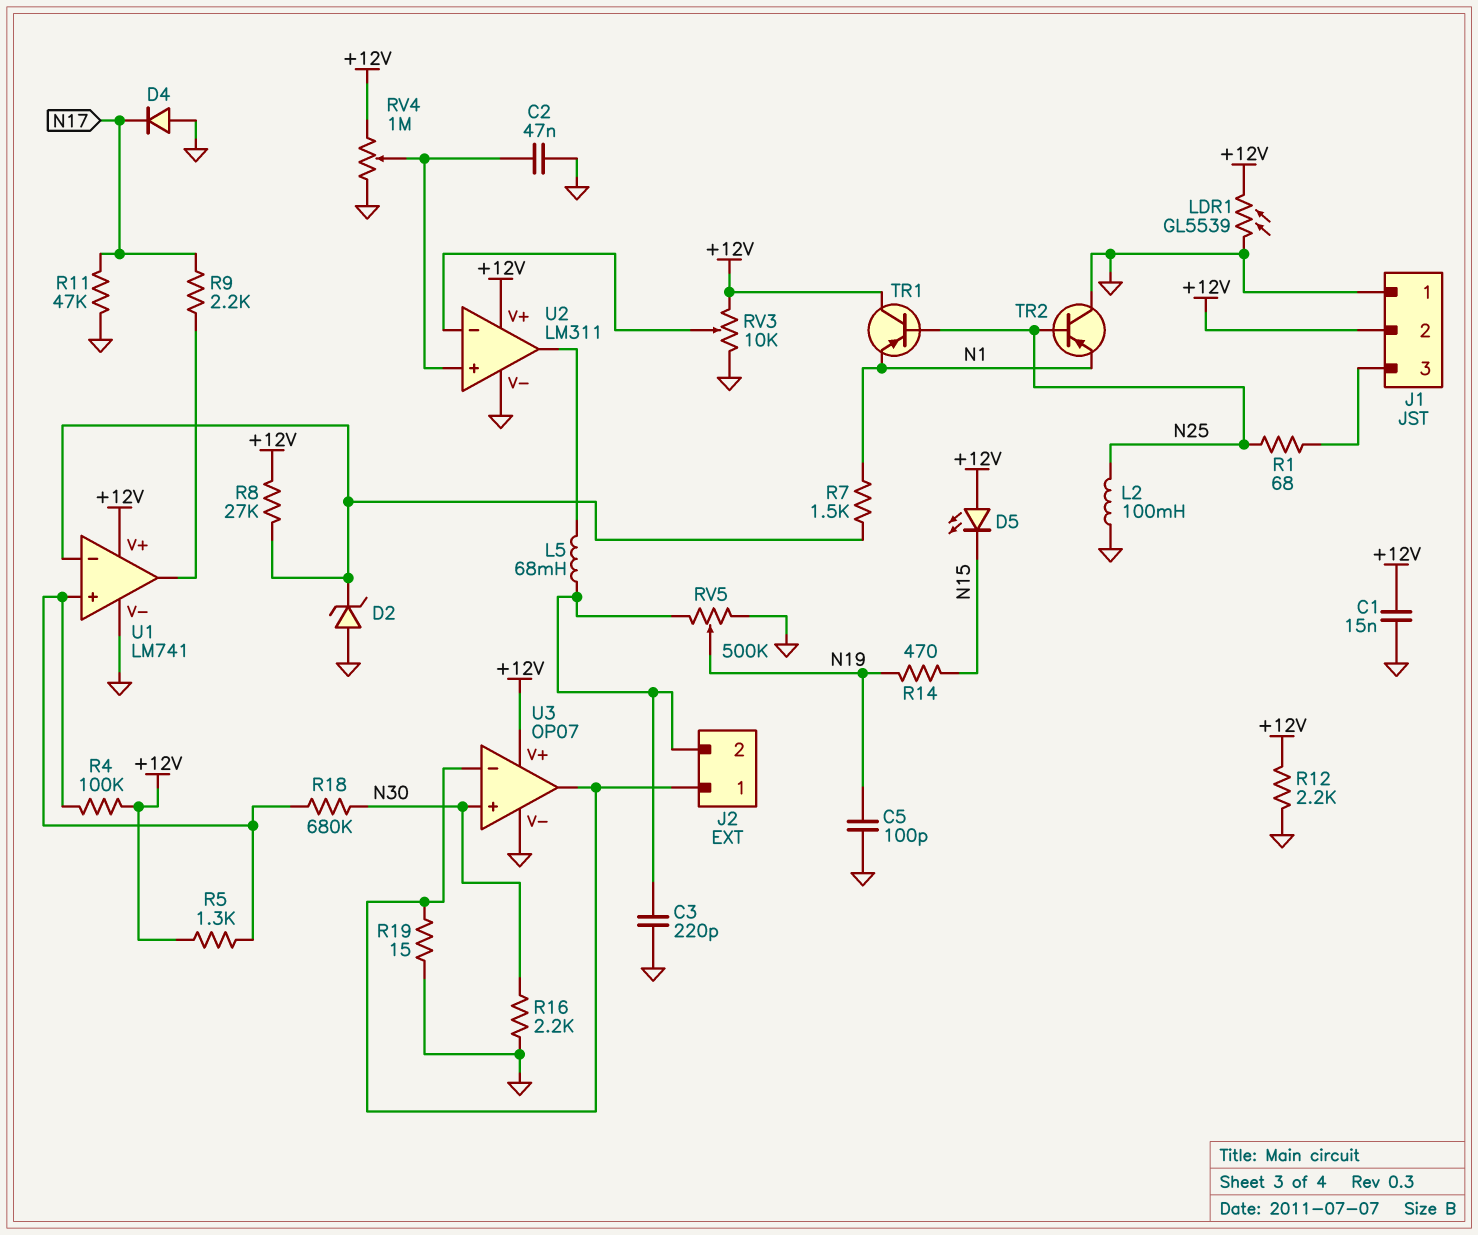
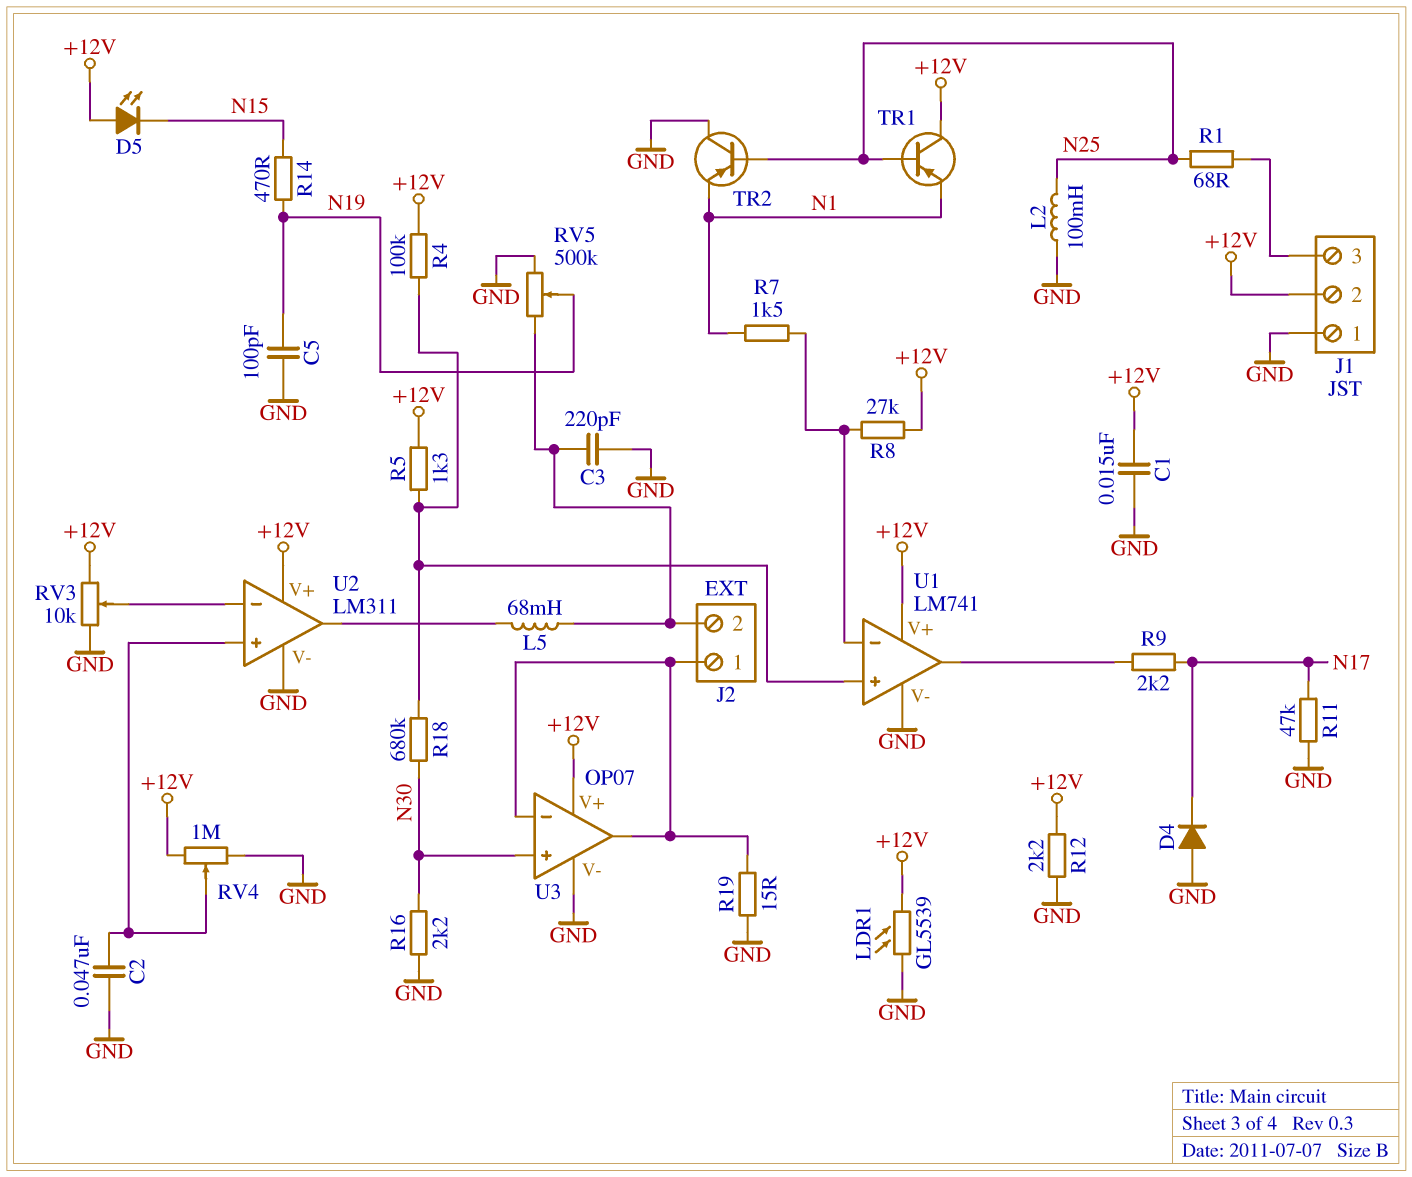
D2: zener (A GND, K U1/in-) -> none

